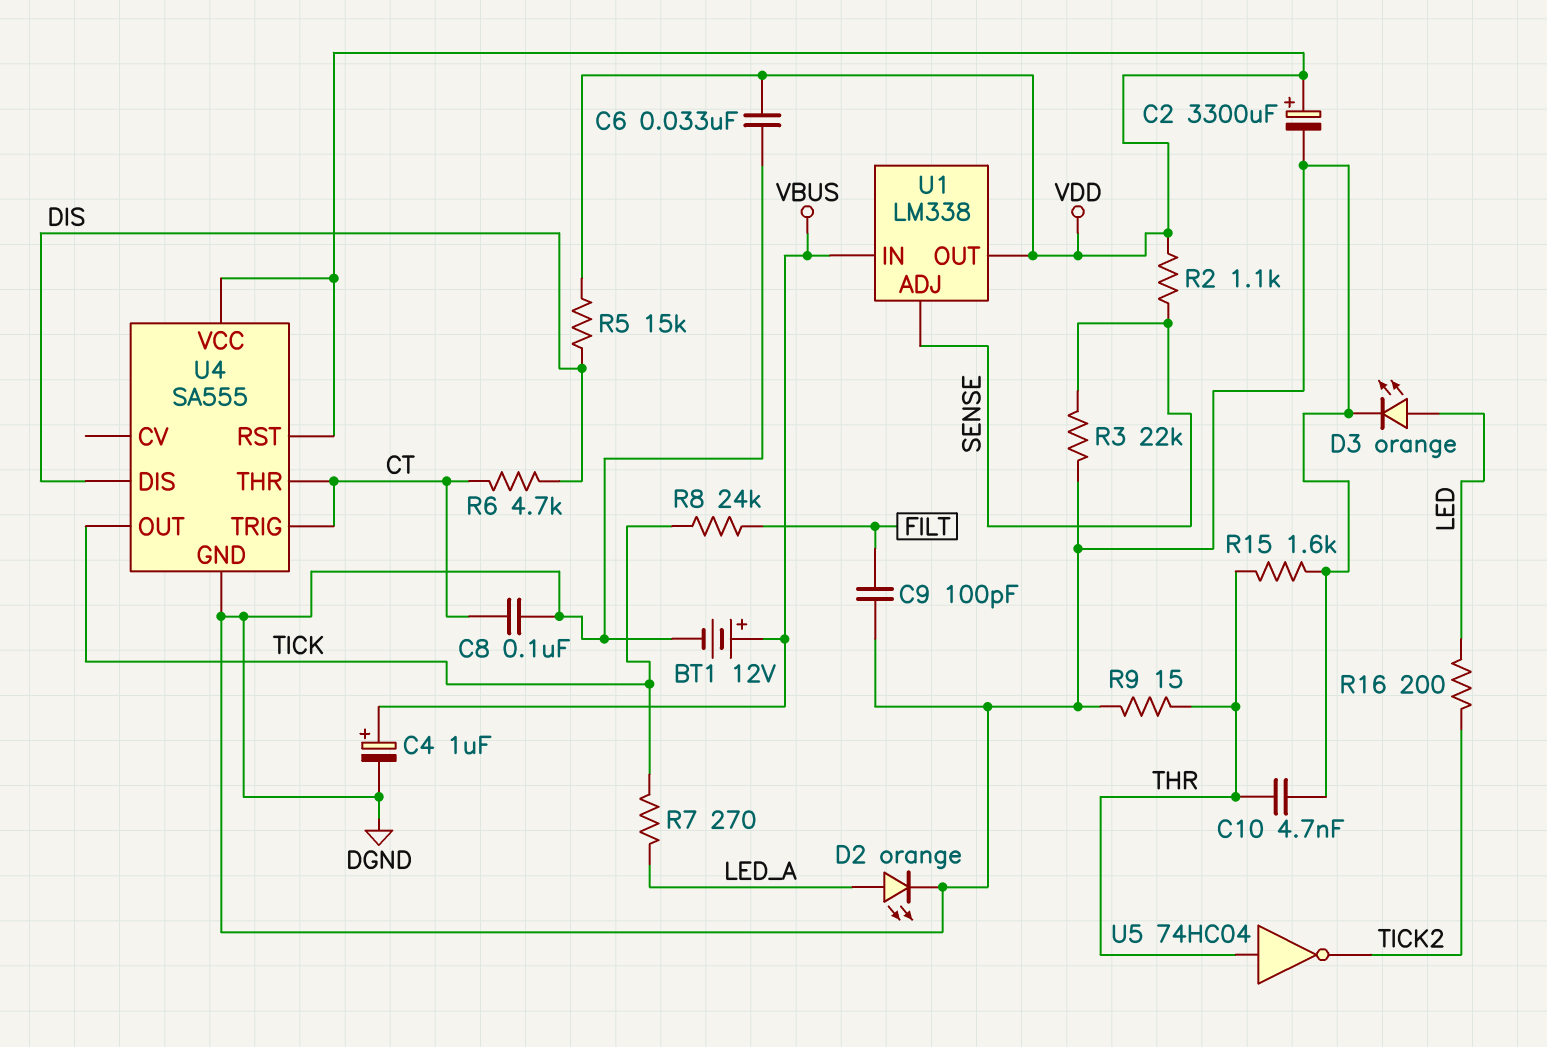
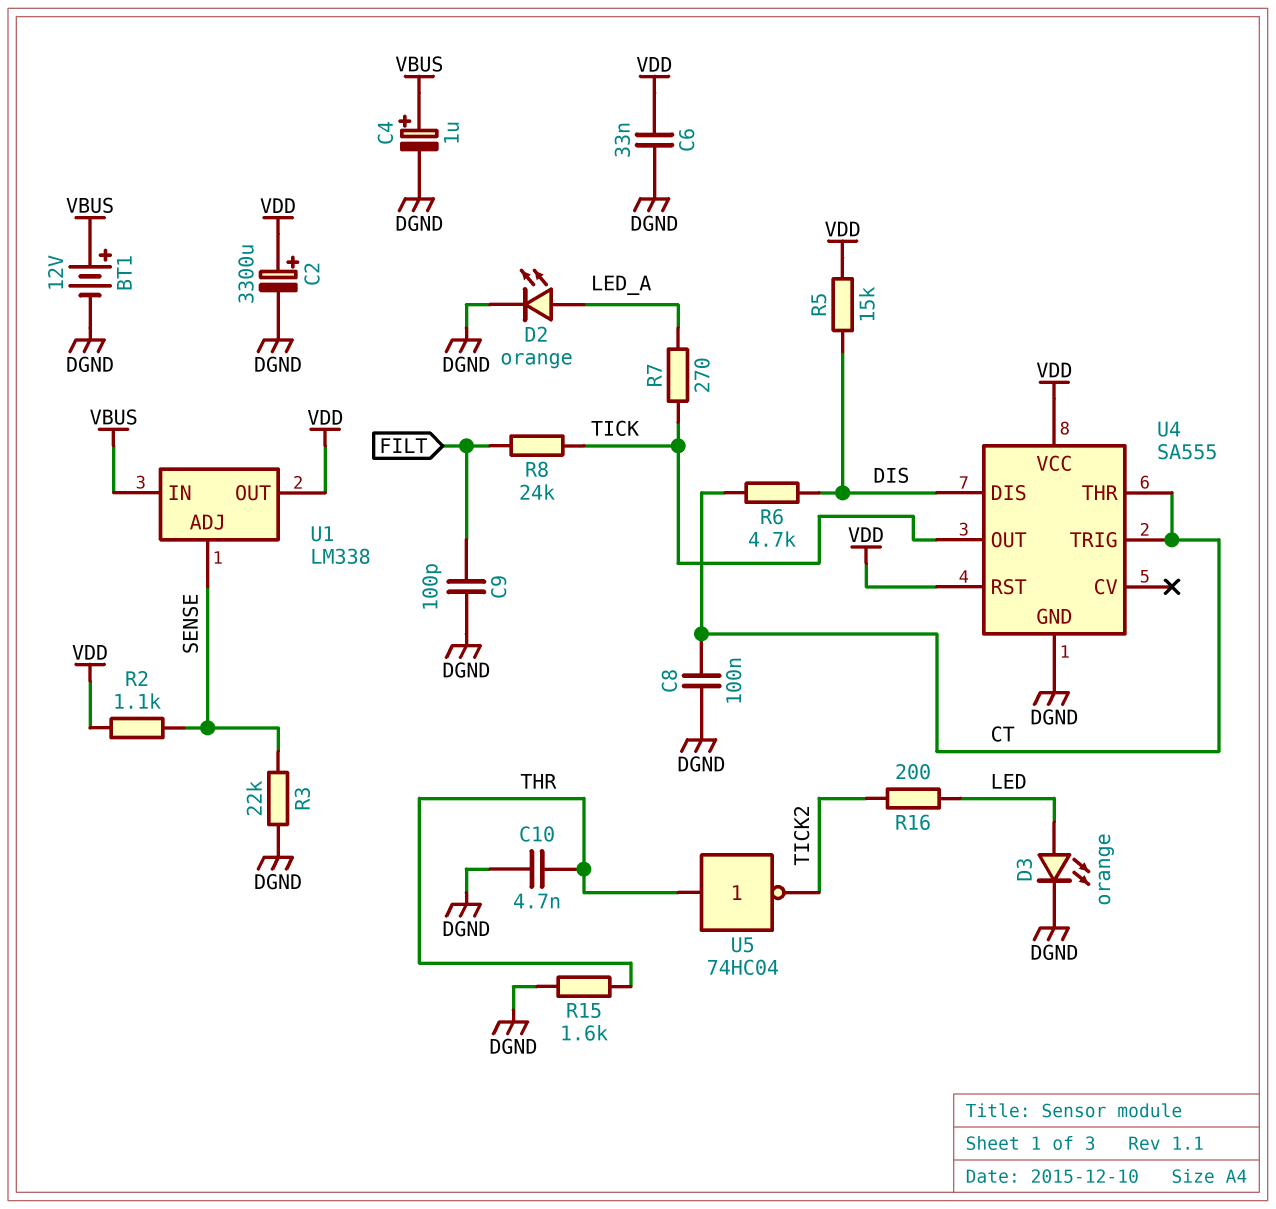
R9: 15 (DGND, THR) -> none

